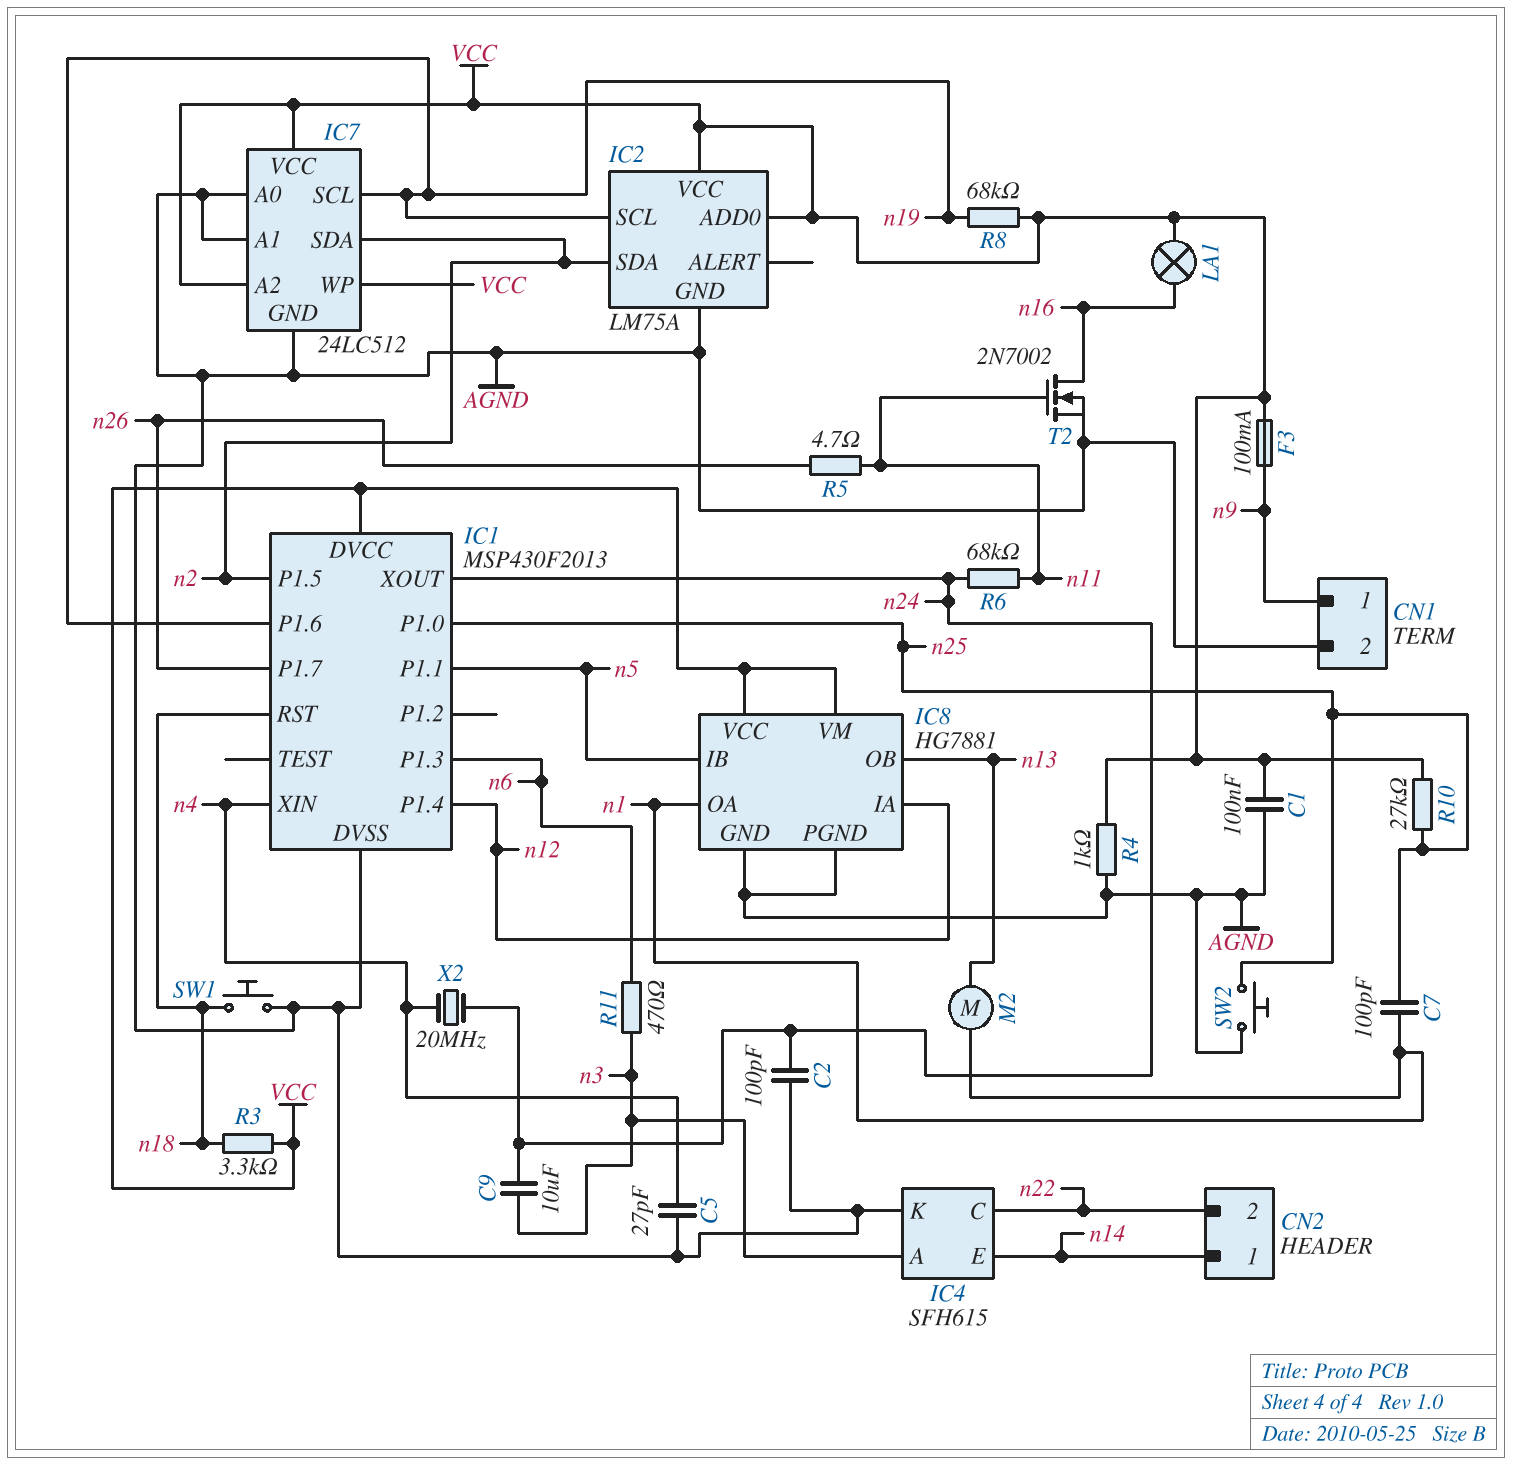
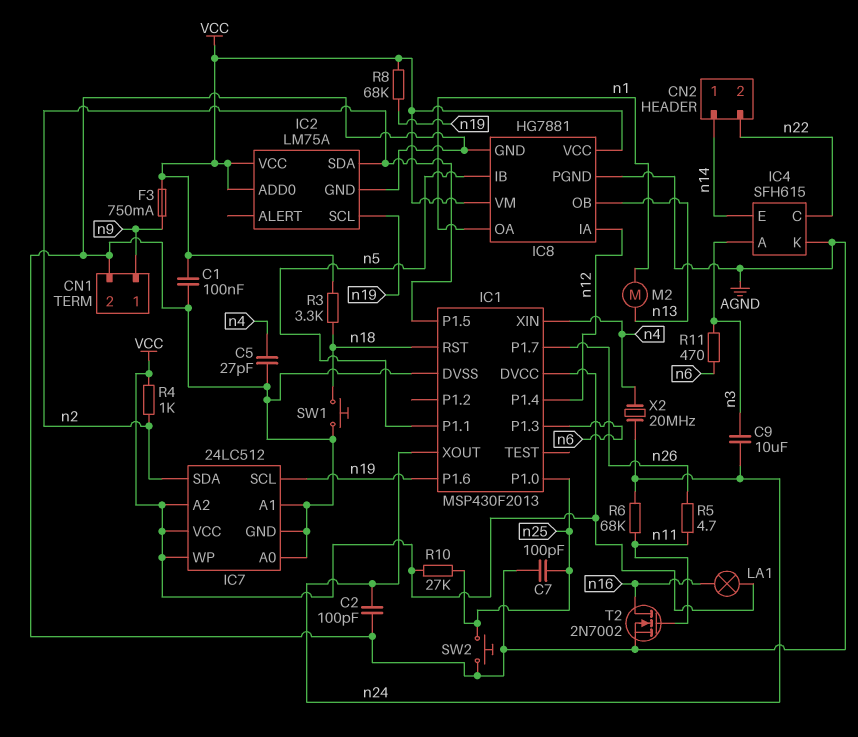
C7: 100pF (n1, n25) -> 100pF (AGND, n25)
F3: 100mA (VCC, n9) -> 750mA (VCC, n9)
R4: 1k (AGND, VCC) -> 1k (VCC, n2)

